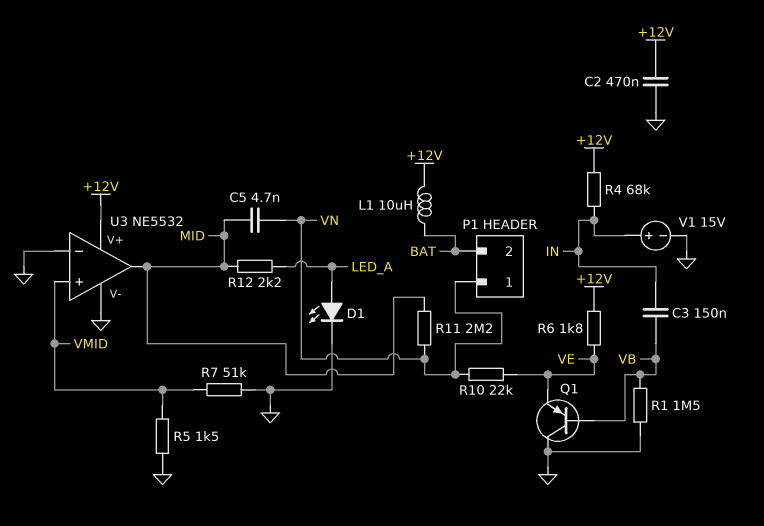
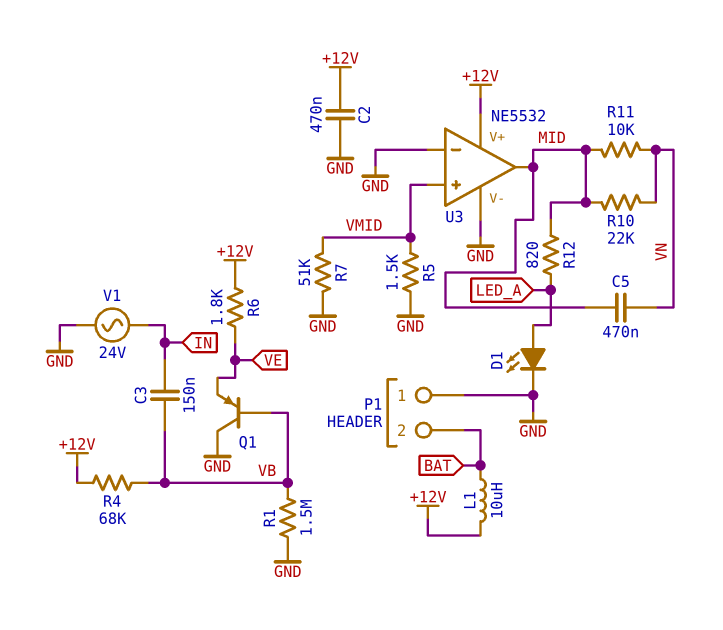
C5: 4.7nF (MID, VN) -> 470nF (MID, VN)
P1 pin 1: VN -> GND
R4: 68k (+12V, IN) -> 68k (+12V, VB)
R10: 22k (VE, VN) -> 22k (MID, VN)
R11: 2.2M (MID, VN) -> 10k (MID, VN)
R12: 2.2k (LED_A, MID) -> 820 (LED_A, MID)
V1: 15V (plus IN, minus GND) -> AC 24V (GND, IN)

